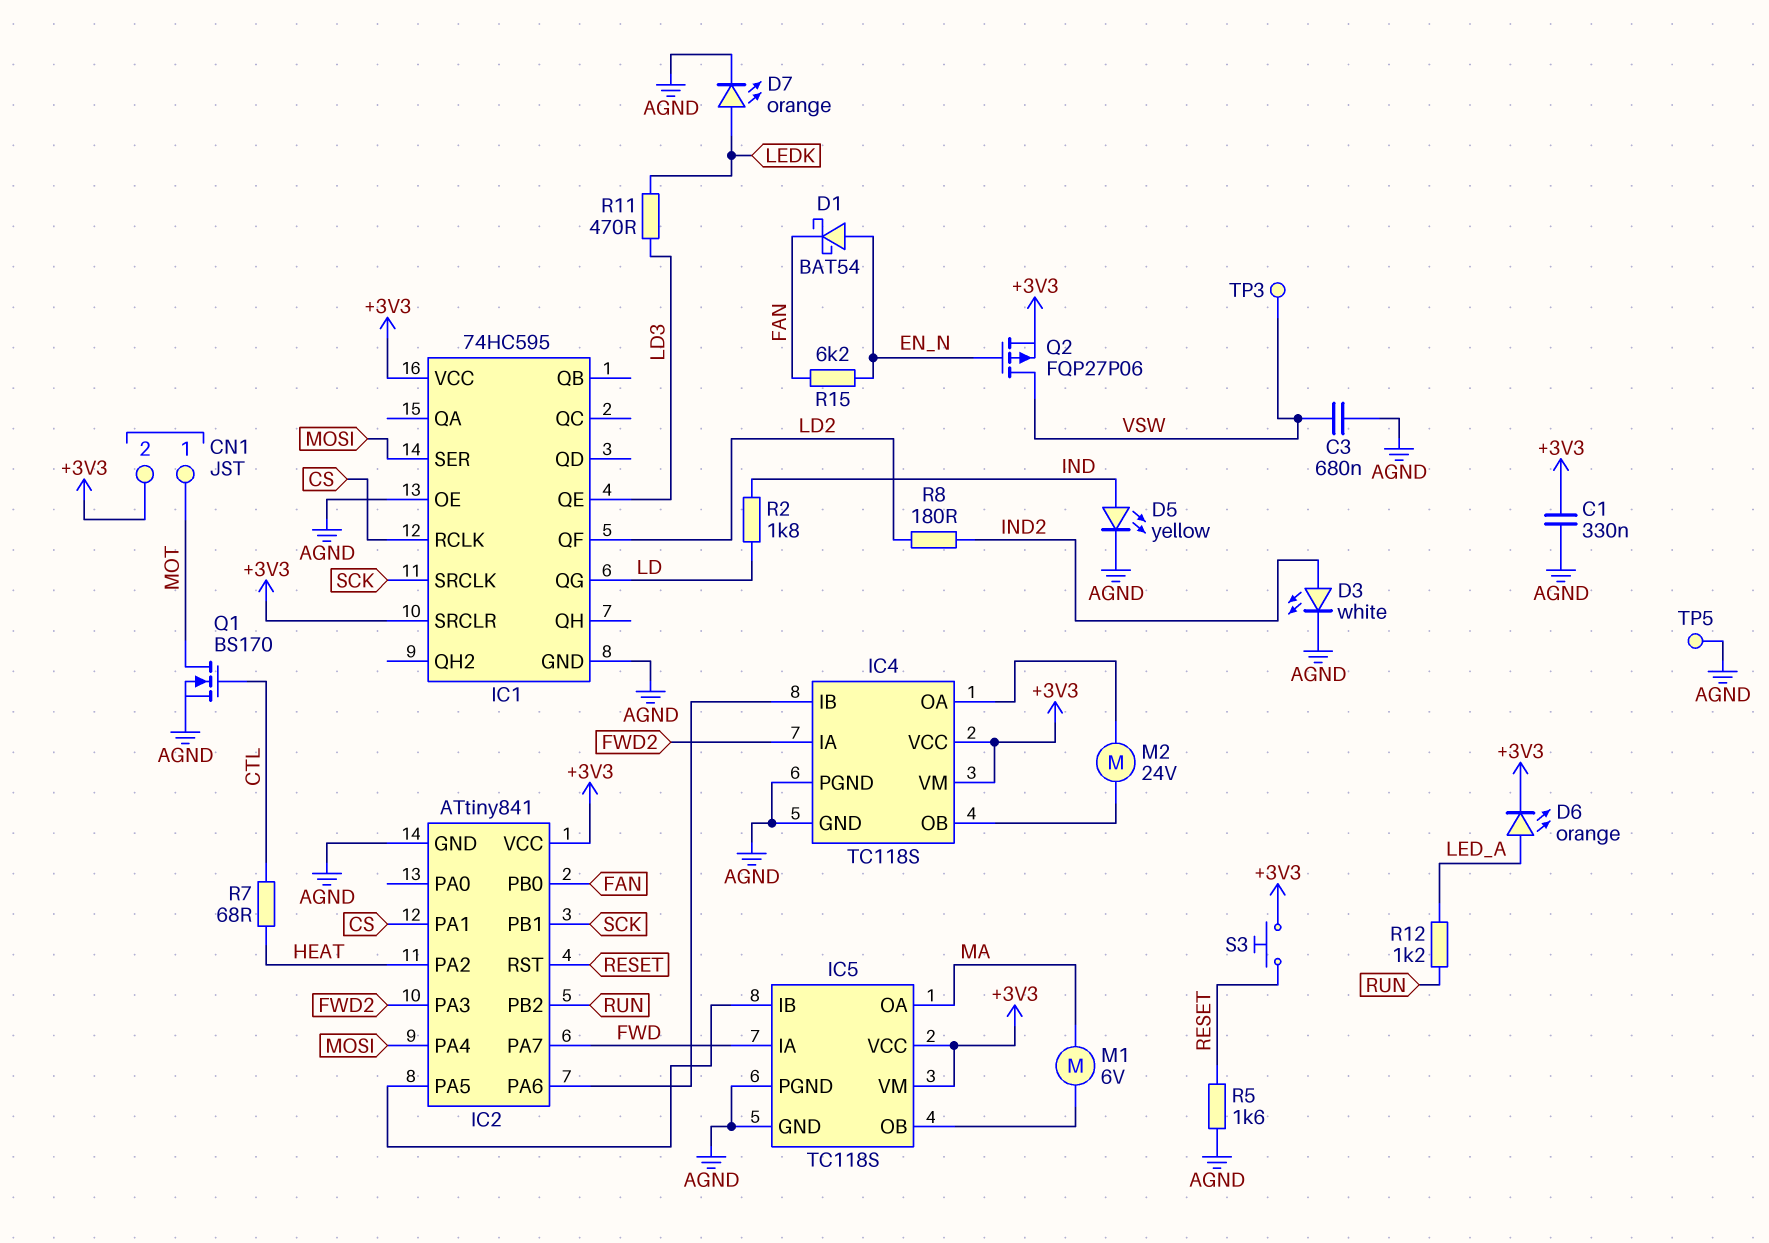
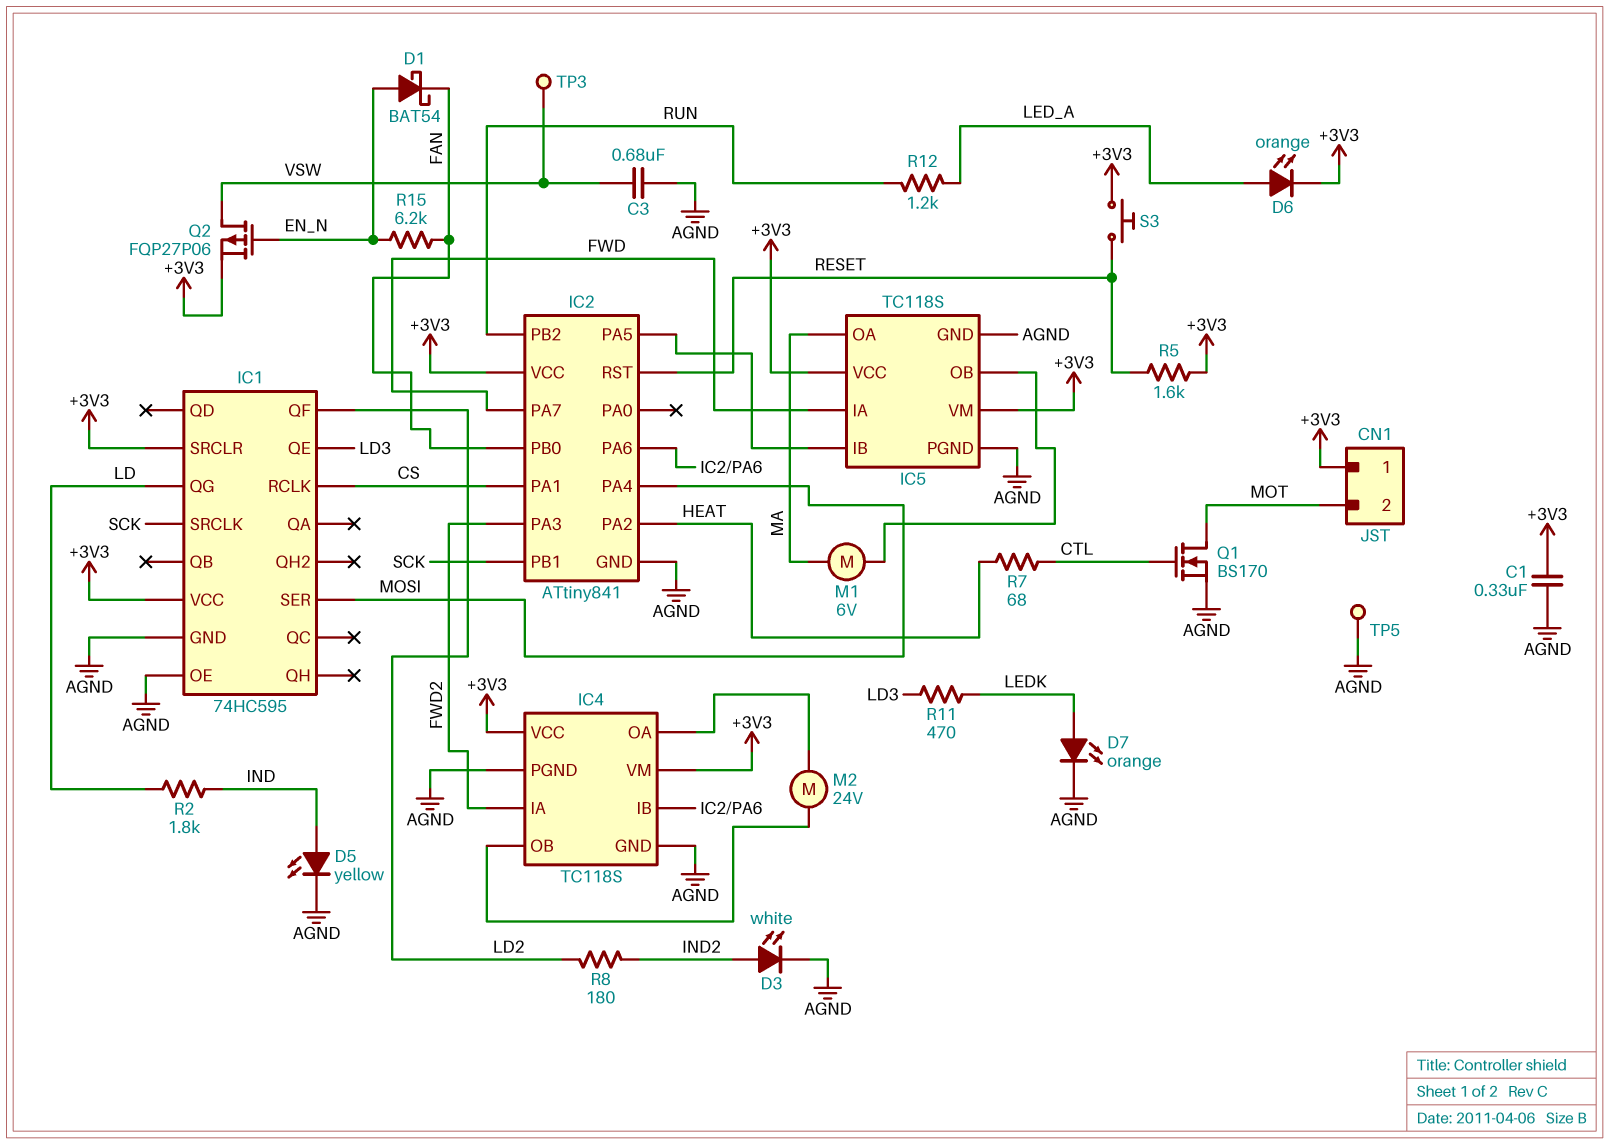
CN1 pin 1: MOT -> +3V3
CN1 pin 2: +3V3 -> MOT
R5: 1.6k (AGND, RESET) -> 1.6k (+3V3, RESET)

